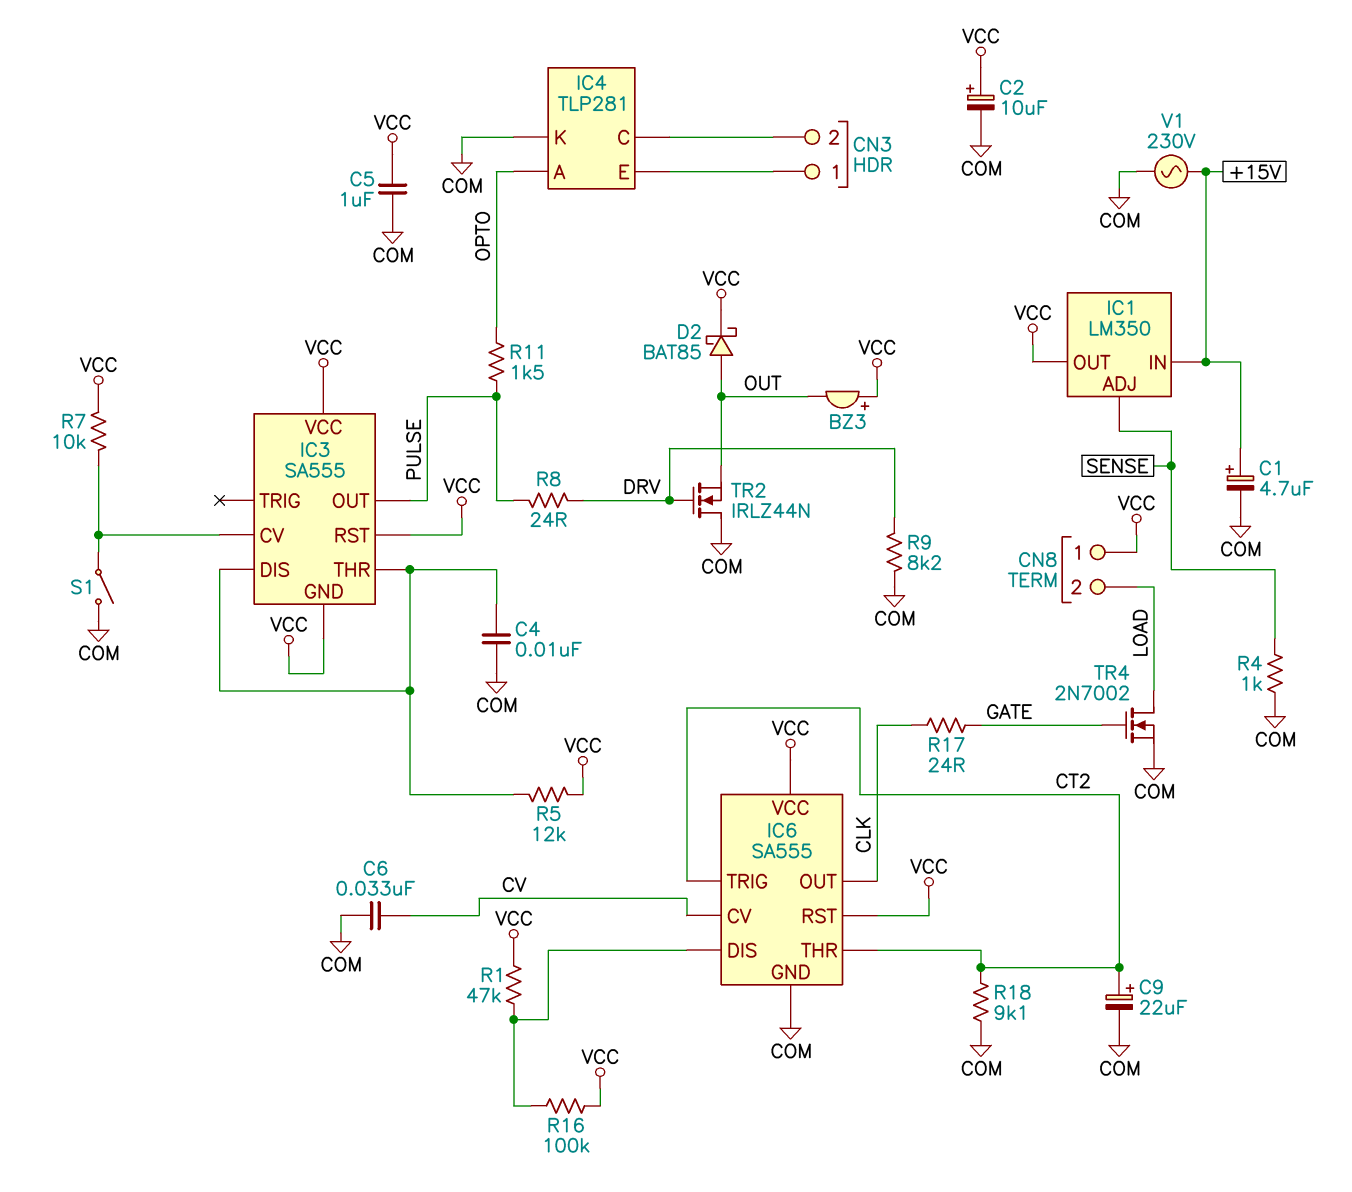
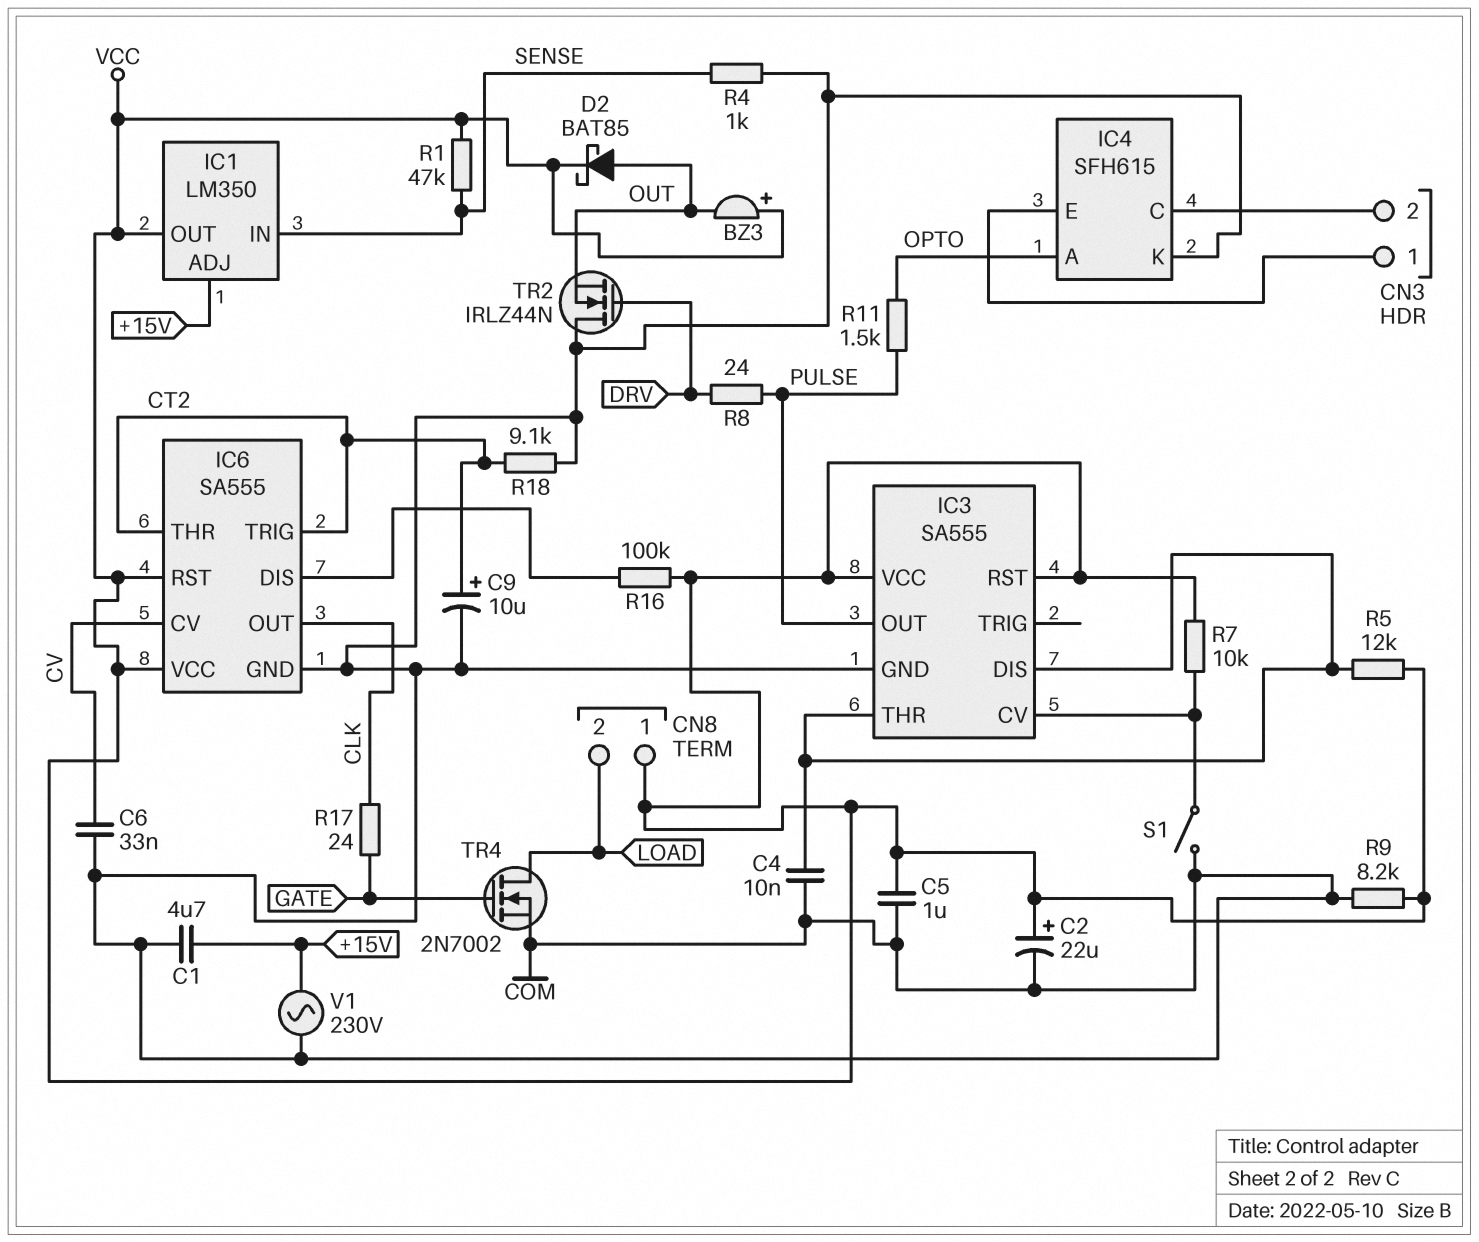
C1: 4.7uF (plus +15V, minus COM) -> 4.7uF (+15V, COM)
C2: 10uF (plus VCC, minus COM) -> 22uF (plus VCC, minus COM)
C9: 22uF (plus CT2, minus COM) -> 10uF (plus CT2, minus COM)
IC1 pin ADJ: SENSE -> +15V
IC1 pin IN: +15V -> SENSE
IC3 pin GND: VCC -> COM
IC4: TLP281 -> SFH615
R1: 47k (IC6/DIS, VCC) -> 47k (SENSE, VCC)
R9: 8.2k (COM, DRV) -> 8.2k (COM, VCC)

